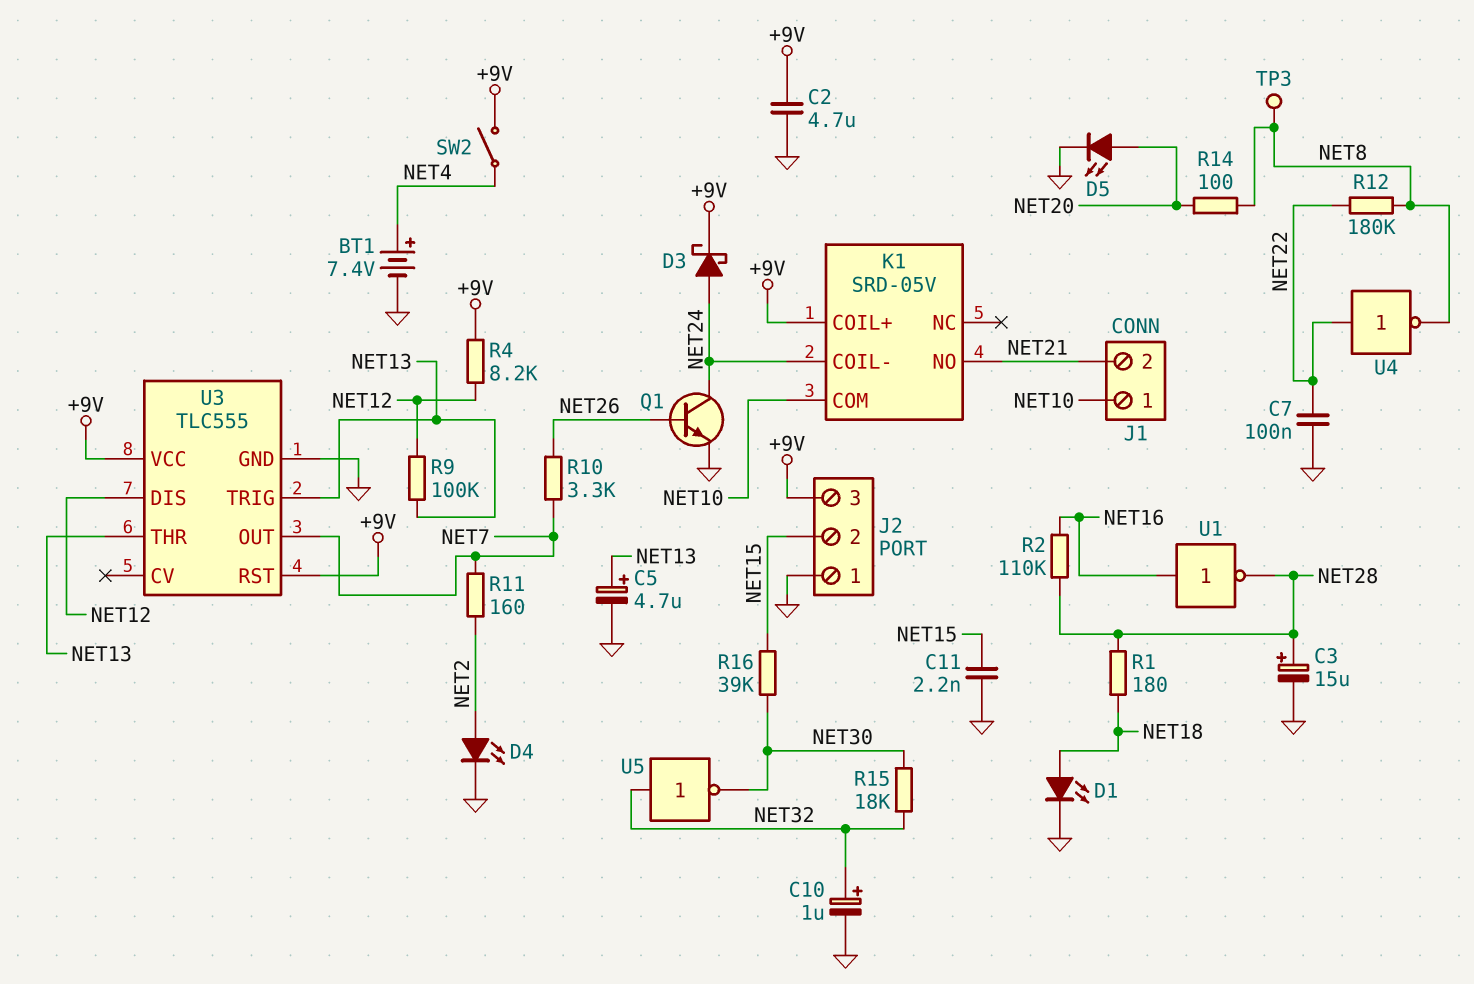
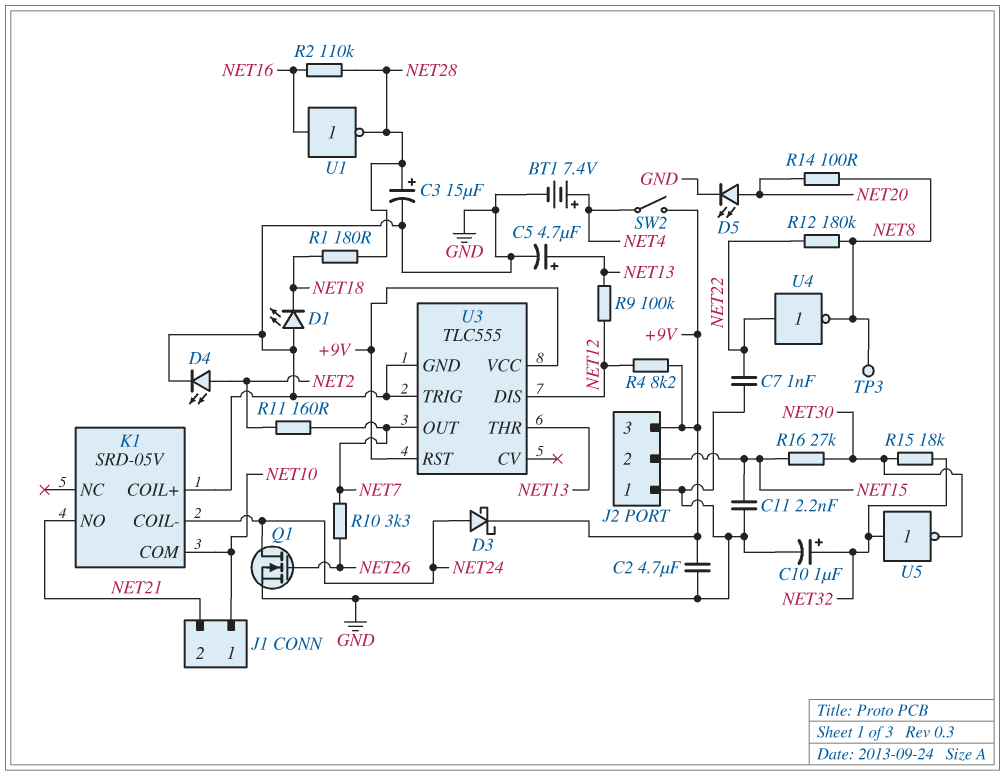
C7: 100nF (GND, NET22) -> 1nF (GND, NET22)
D1: LED (A NET18, K GND) -> LED (A GND, K NET18)
K1 pin COIL+: +9V -> GND
Q1: NPN (B NET26, C NET24, E GND) -> NMOS (G NET26, D NET24, S GND)
R16: 39k (NET15, NET30) -> 27k (NET15, NET30)
U3 pin TRIG: NET13 -> GND

